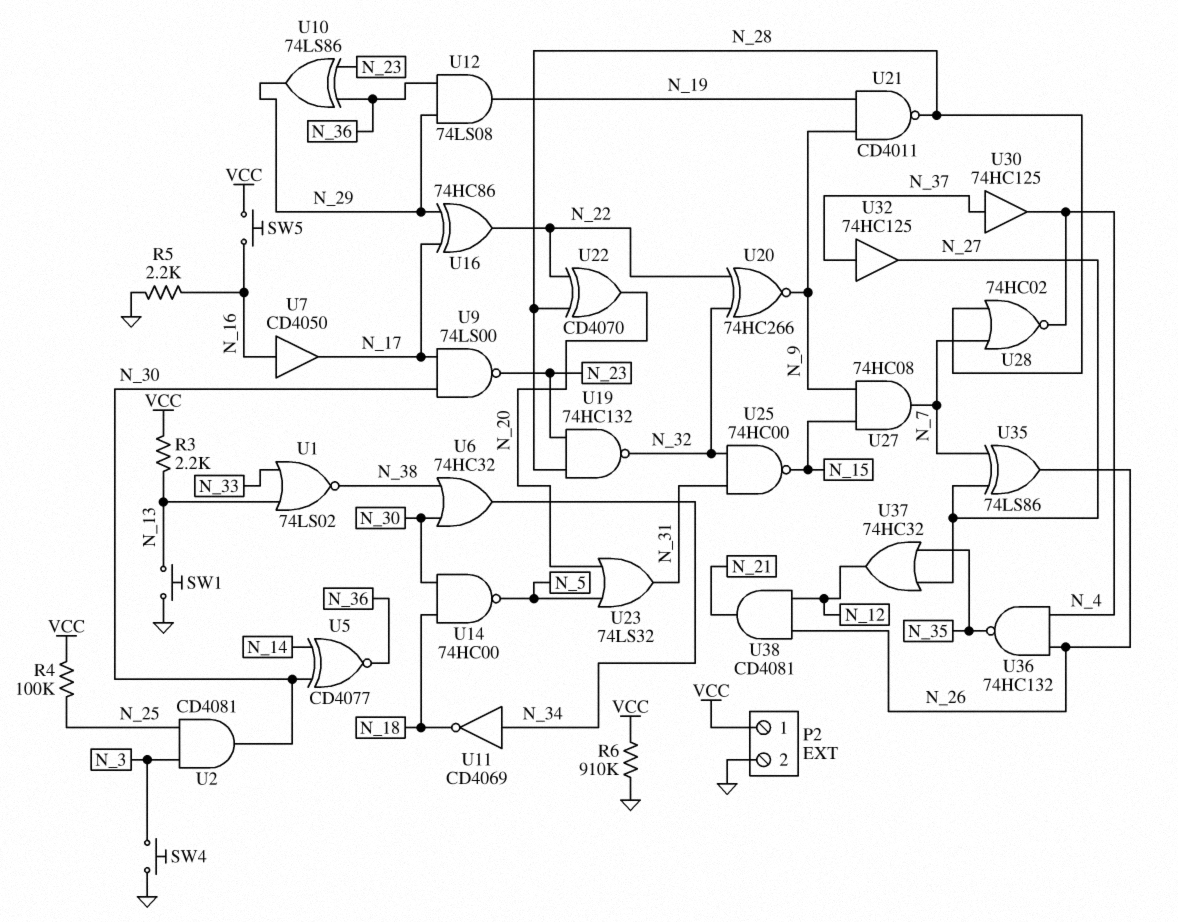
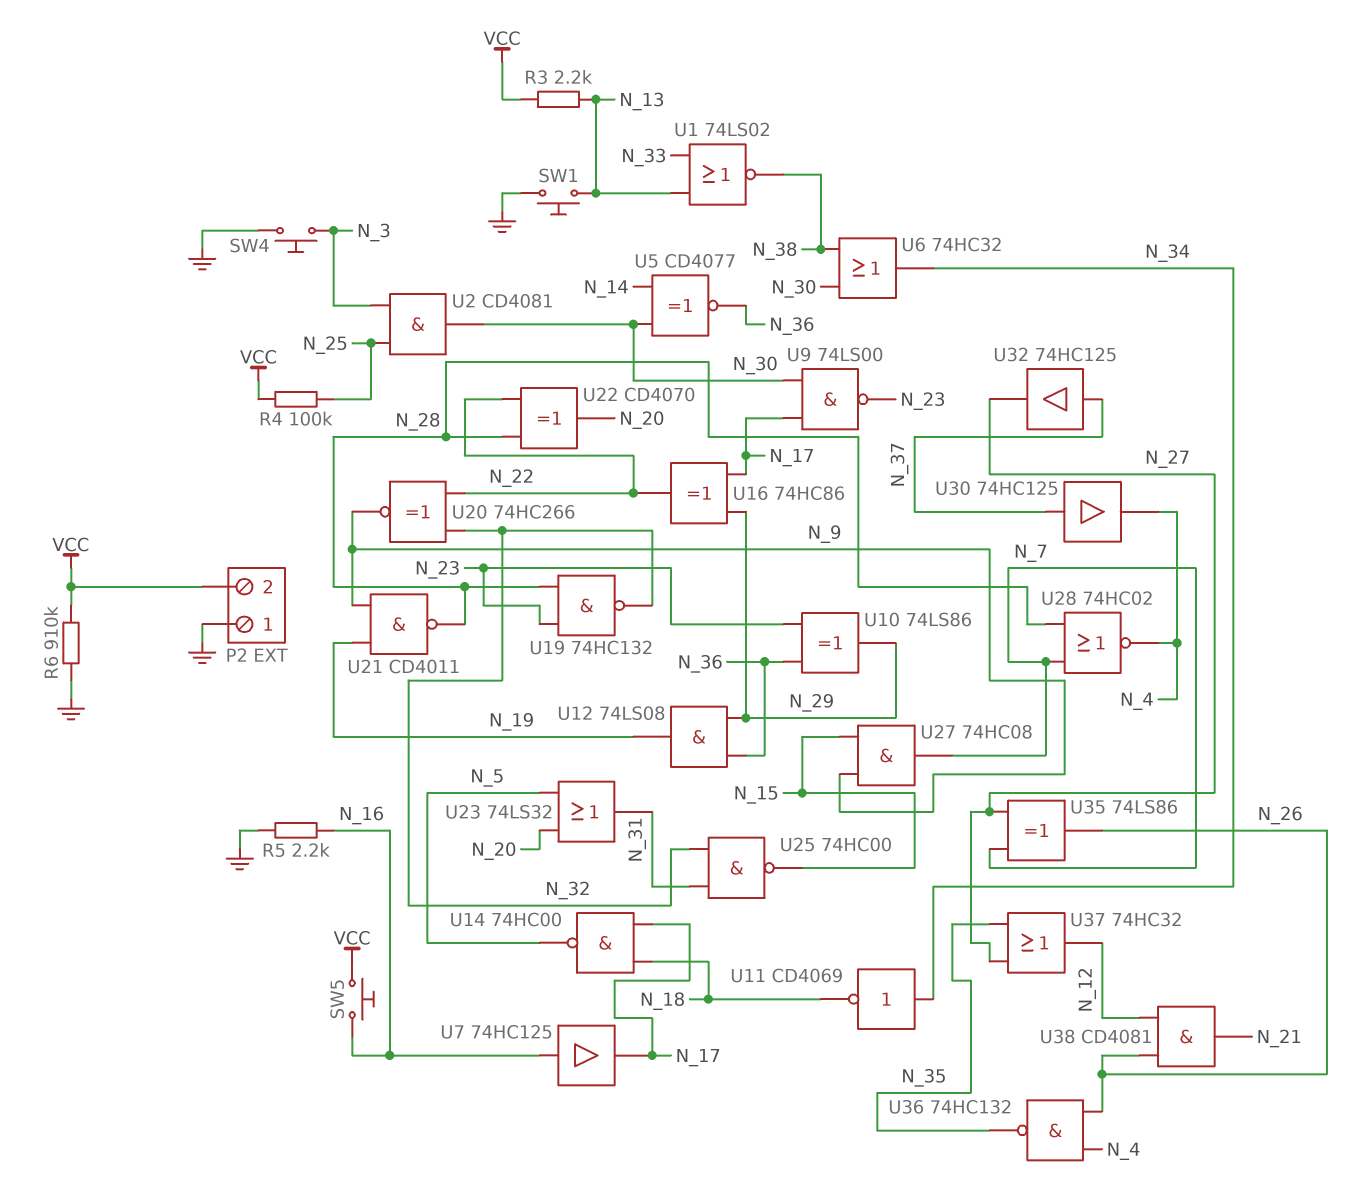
P2 pin 1: VCC -> GND
P2 pin 2: GND -> VCC
U7: buffer CD4050 (in N_16, out N_17) -> buffer 74HC125 (in N_16, out N_17)
U14: NAND 74HC00 (in N_18, in N_30, out N_5) -> NAND 74HC00 (in N_17, in N_18, out N_5)

